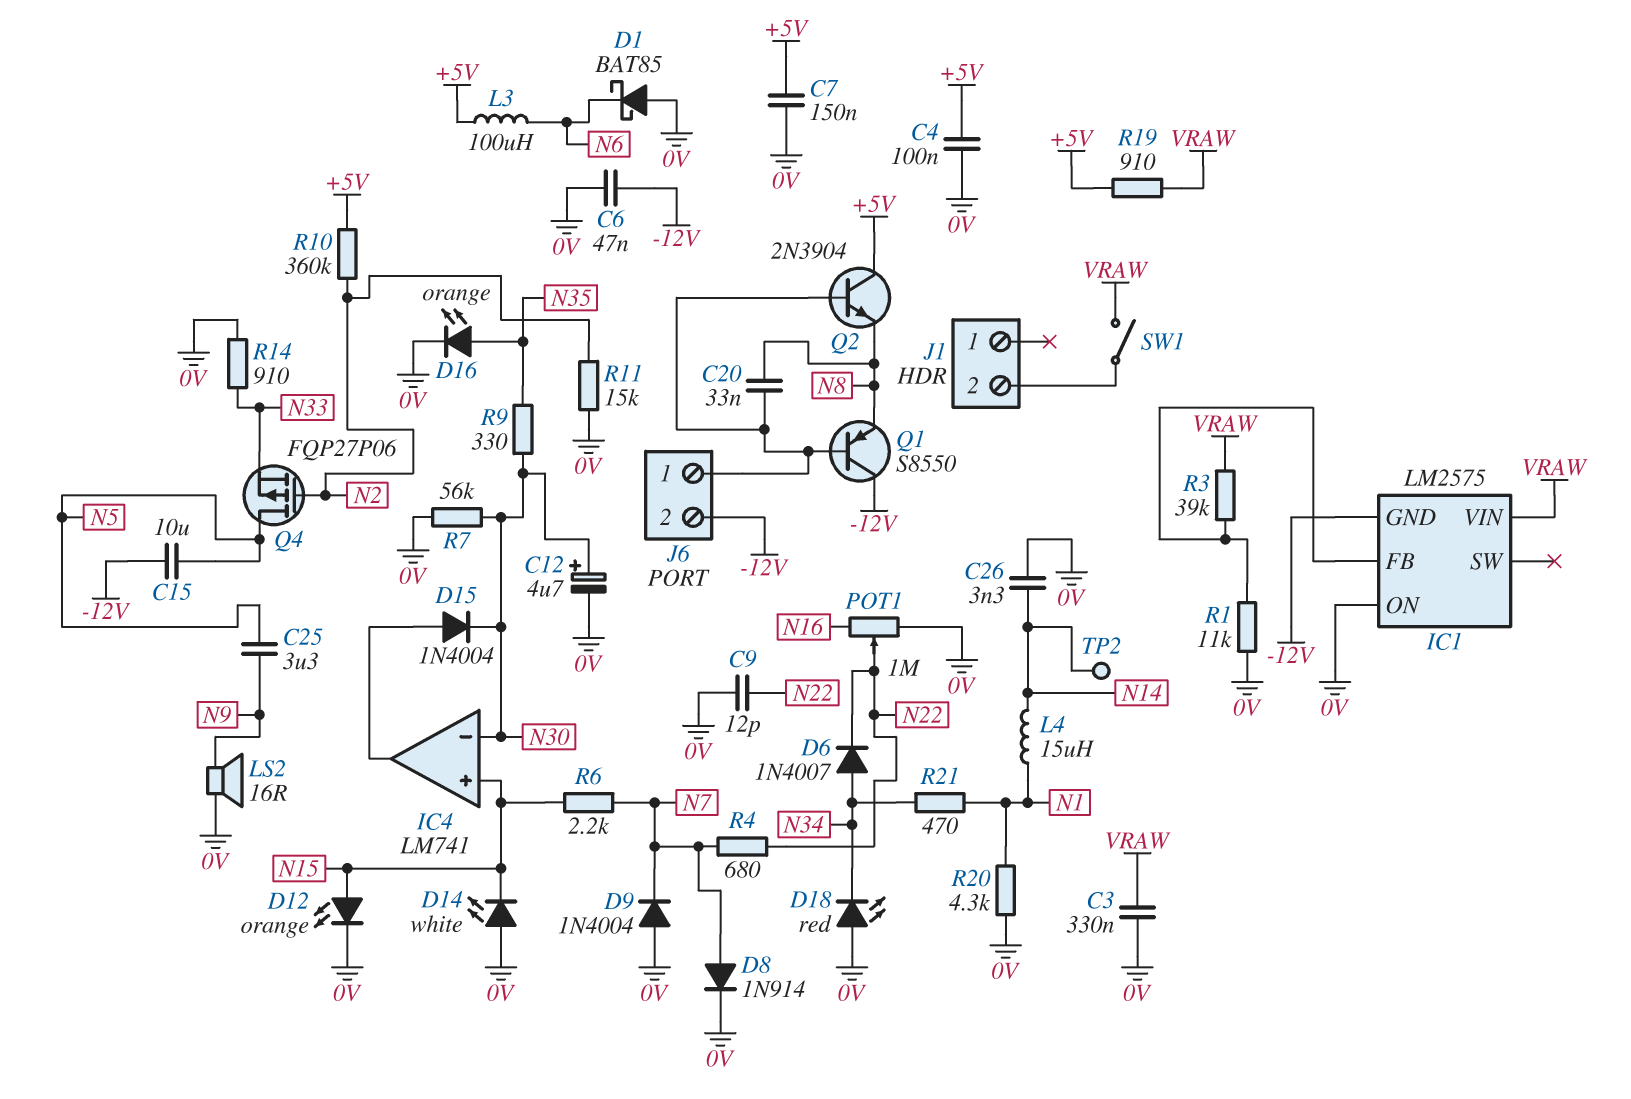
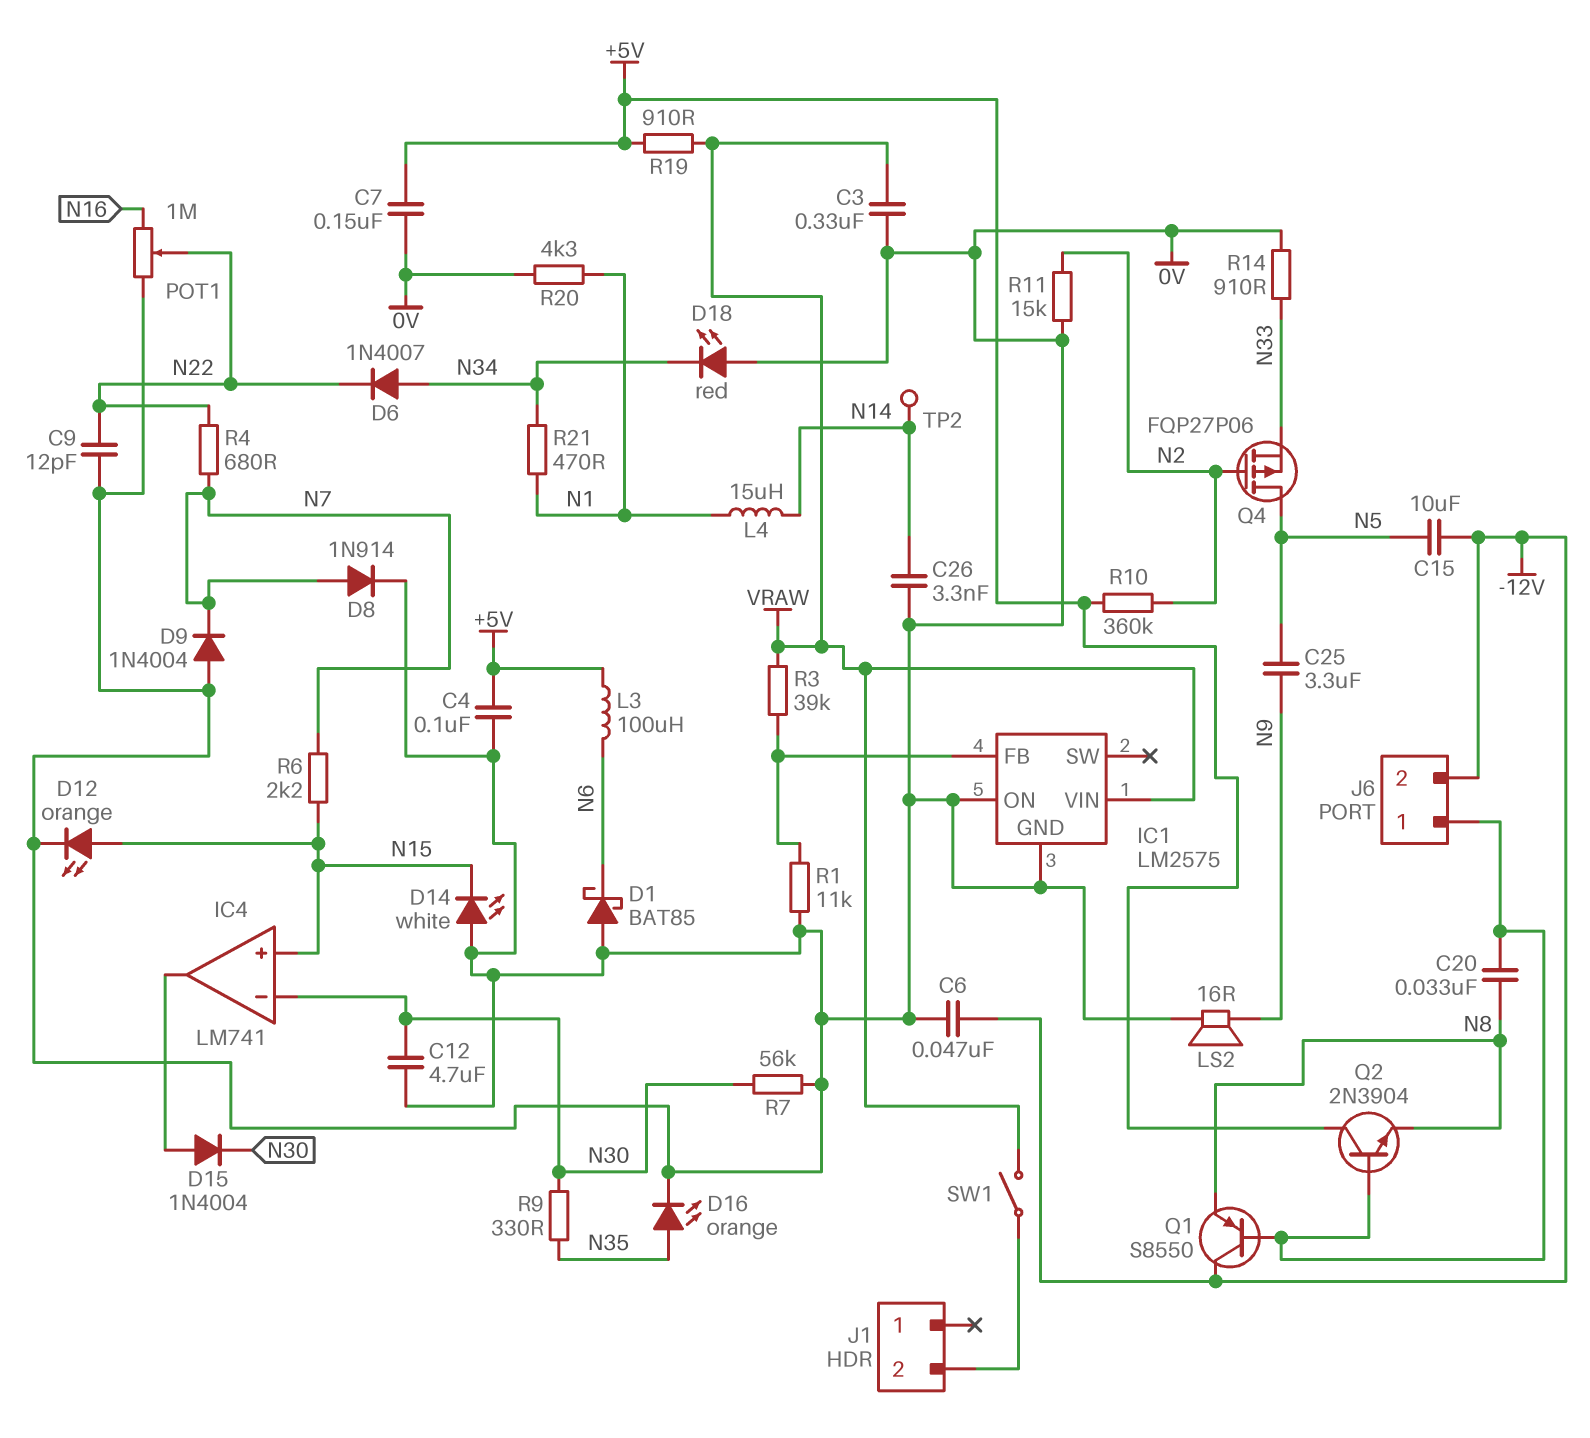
C12: 4.7uF (plus N30, minus 0V) -> 4.7uF (0V, N30)
IC1 pin GND: -12V -> 0V

